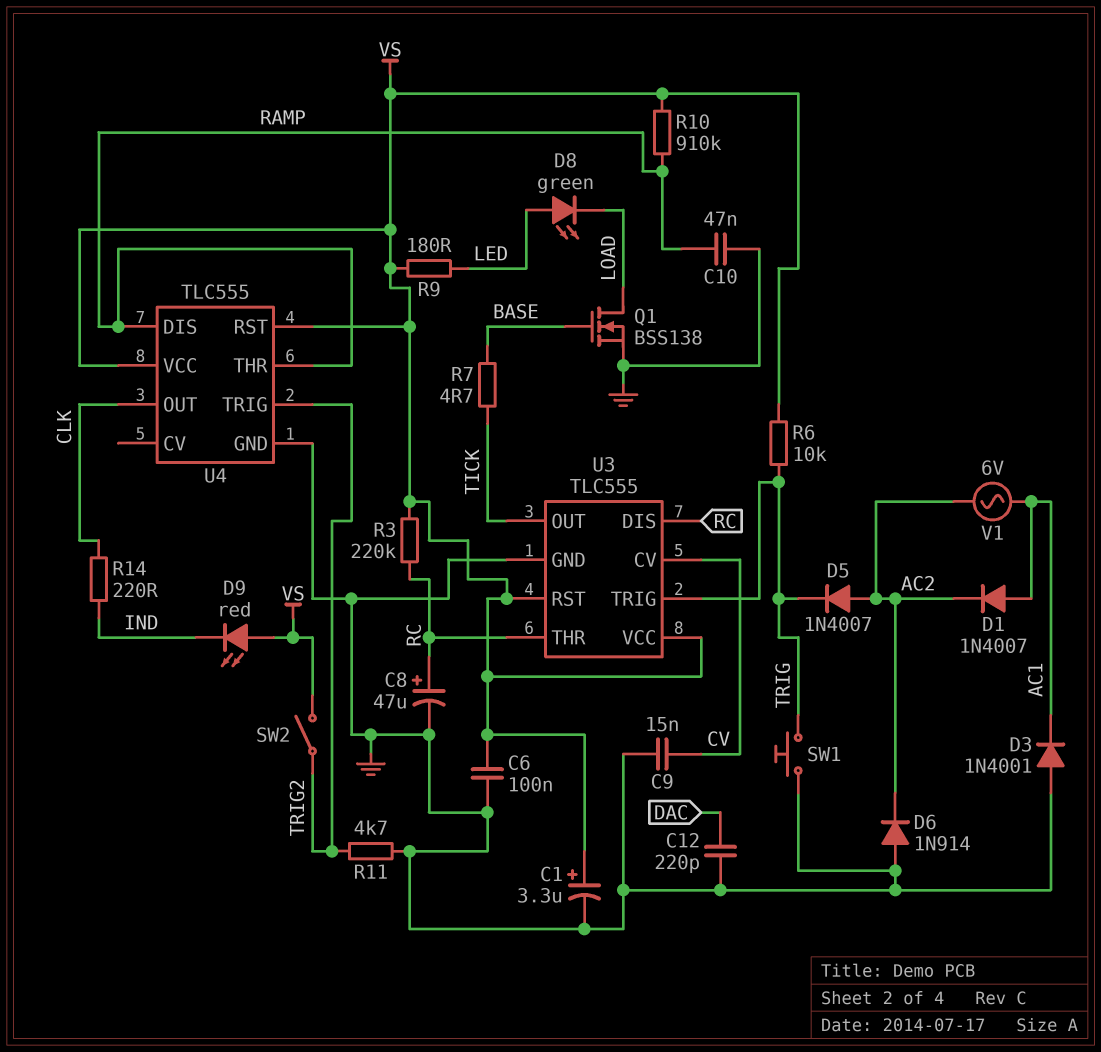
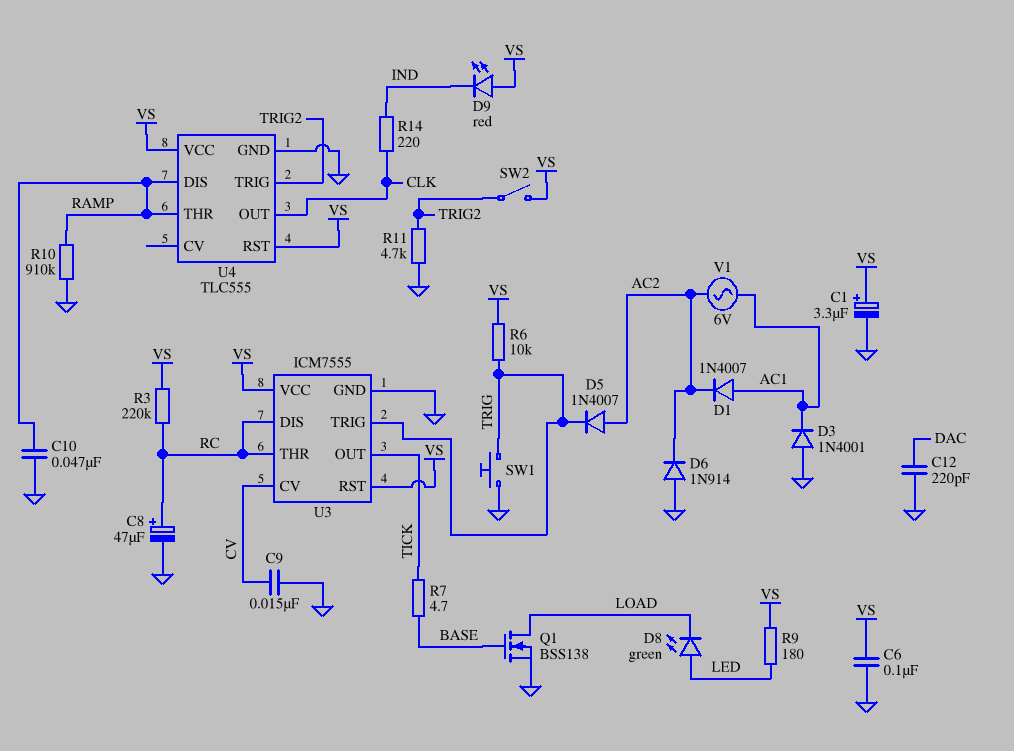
R10: 910k (RAMP, VS) -> 910k (GND, RAMP)
U3: TLC555 -> ICM7555

